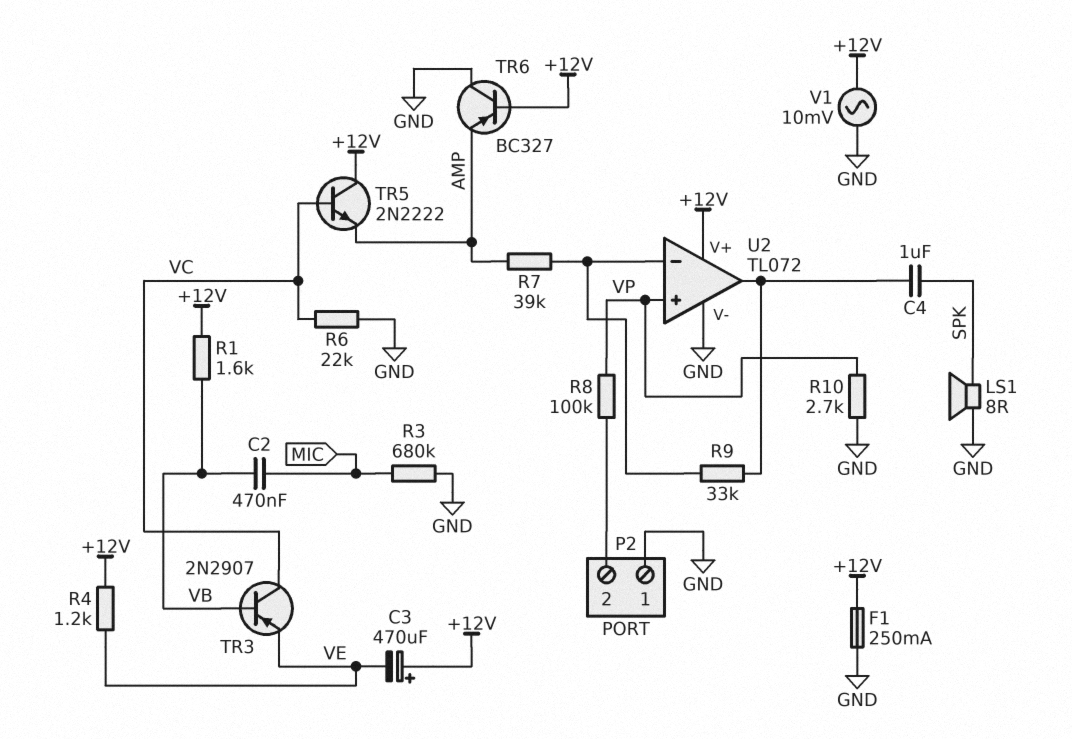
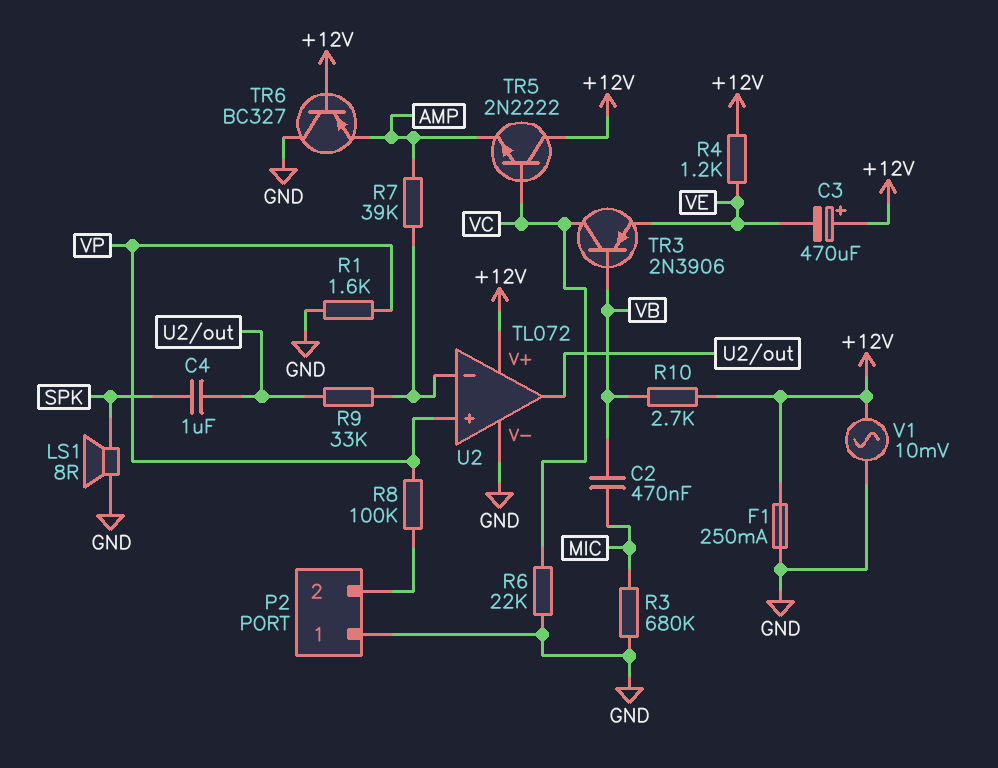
R1: 1.6k (+12V, VB) -> 1.6k (GND, VP)
R10: 2.7k (GND, VP) -> 2.7k (+12V, VB)
TR3: PNP 2N2907 (B VB, C VC, E VE) -> PNP 2N3906 (B VB, C VC, E VE)

